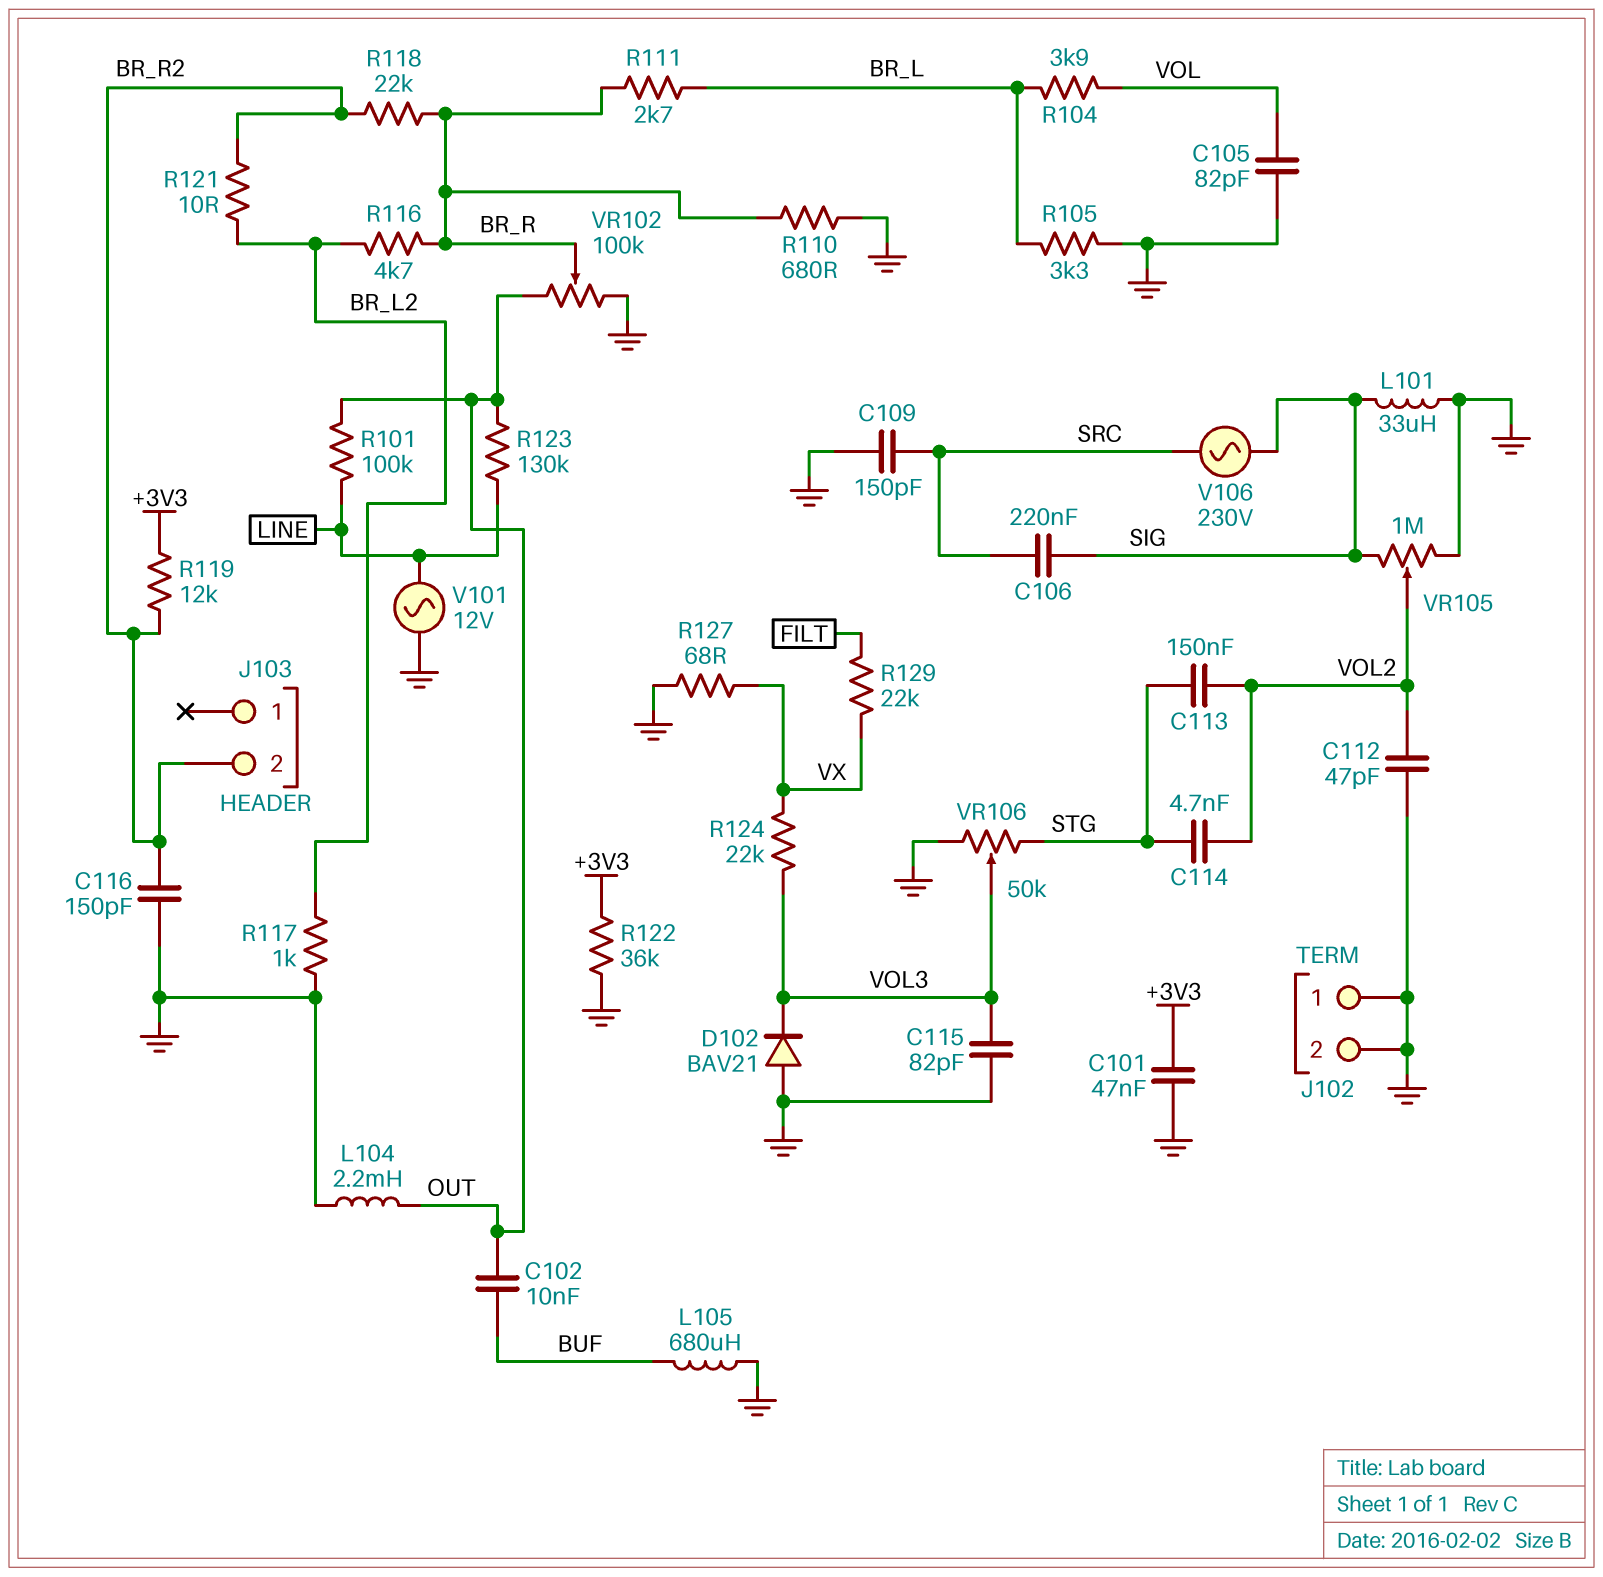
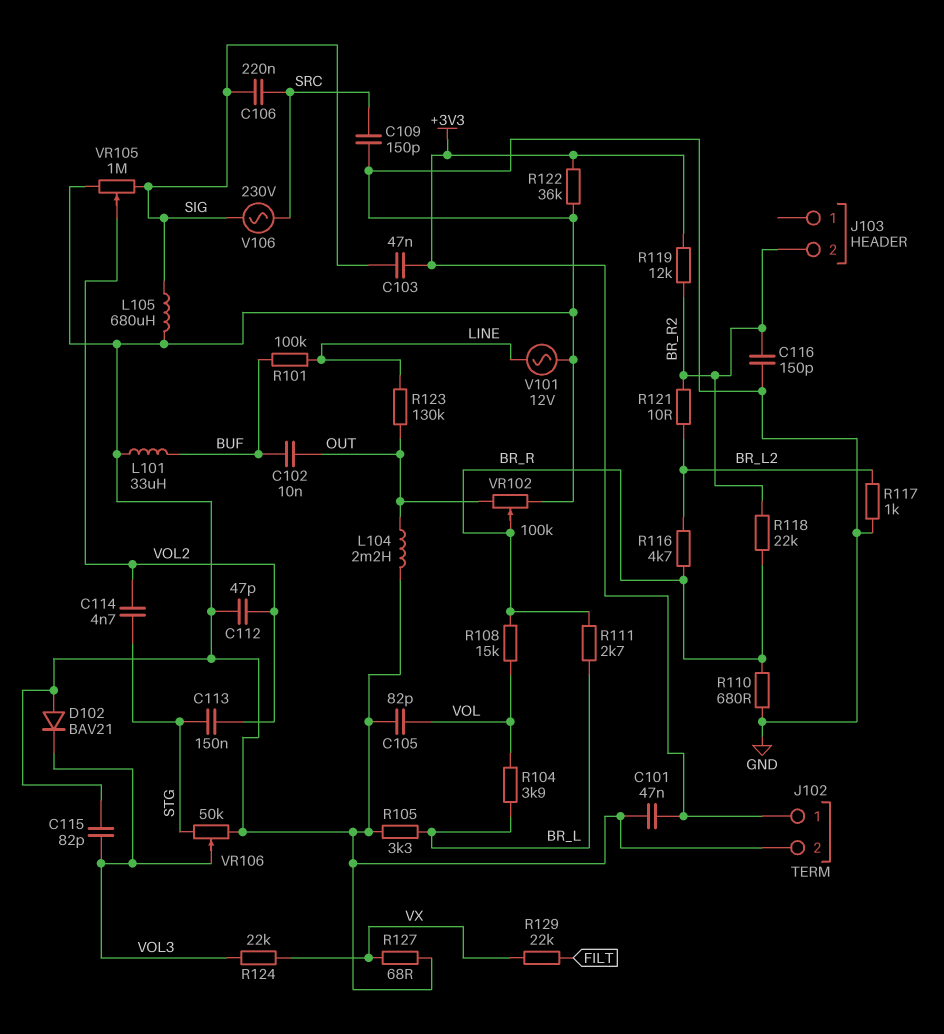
C103: none -> 47nF (+3V3, SIG)
J102 pin 1: GND -> +3V3
L101: 33uH (GND, SIG) -> 33uH (BUF, GND)
L105: 680uH (BUF, GND) -> 680uH (GND, SIG)
R101: 100k (LINE, OUT) -> 100k (BUF, LINE)
R108: none -> 15k (BR_R, VOL)

